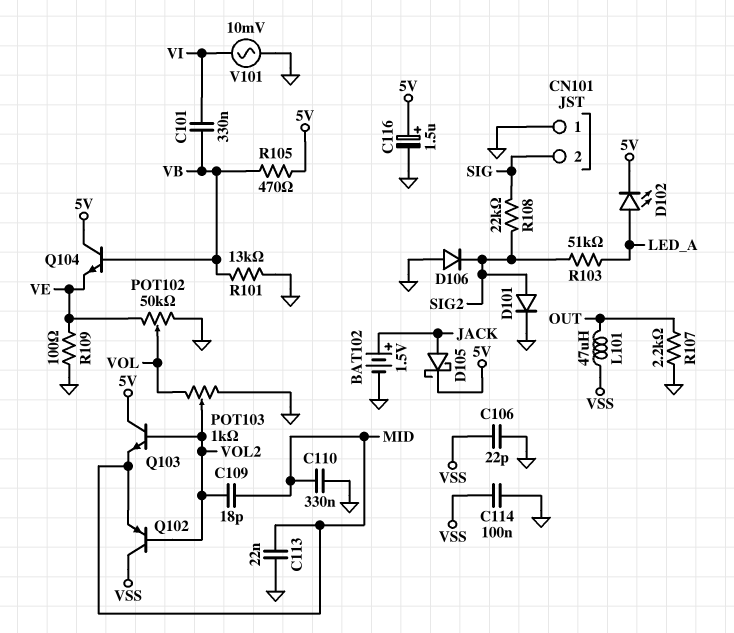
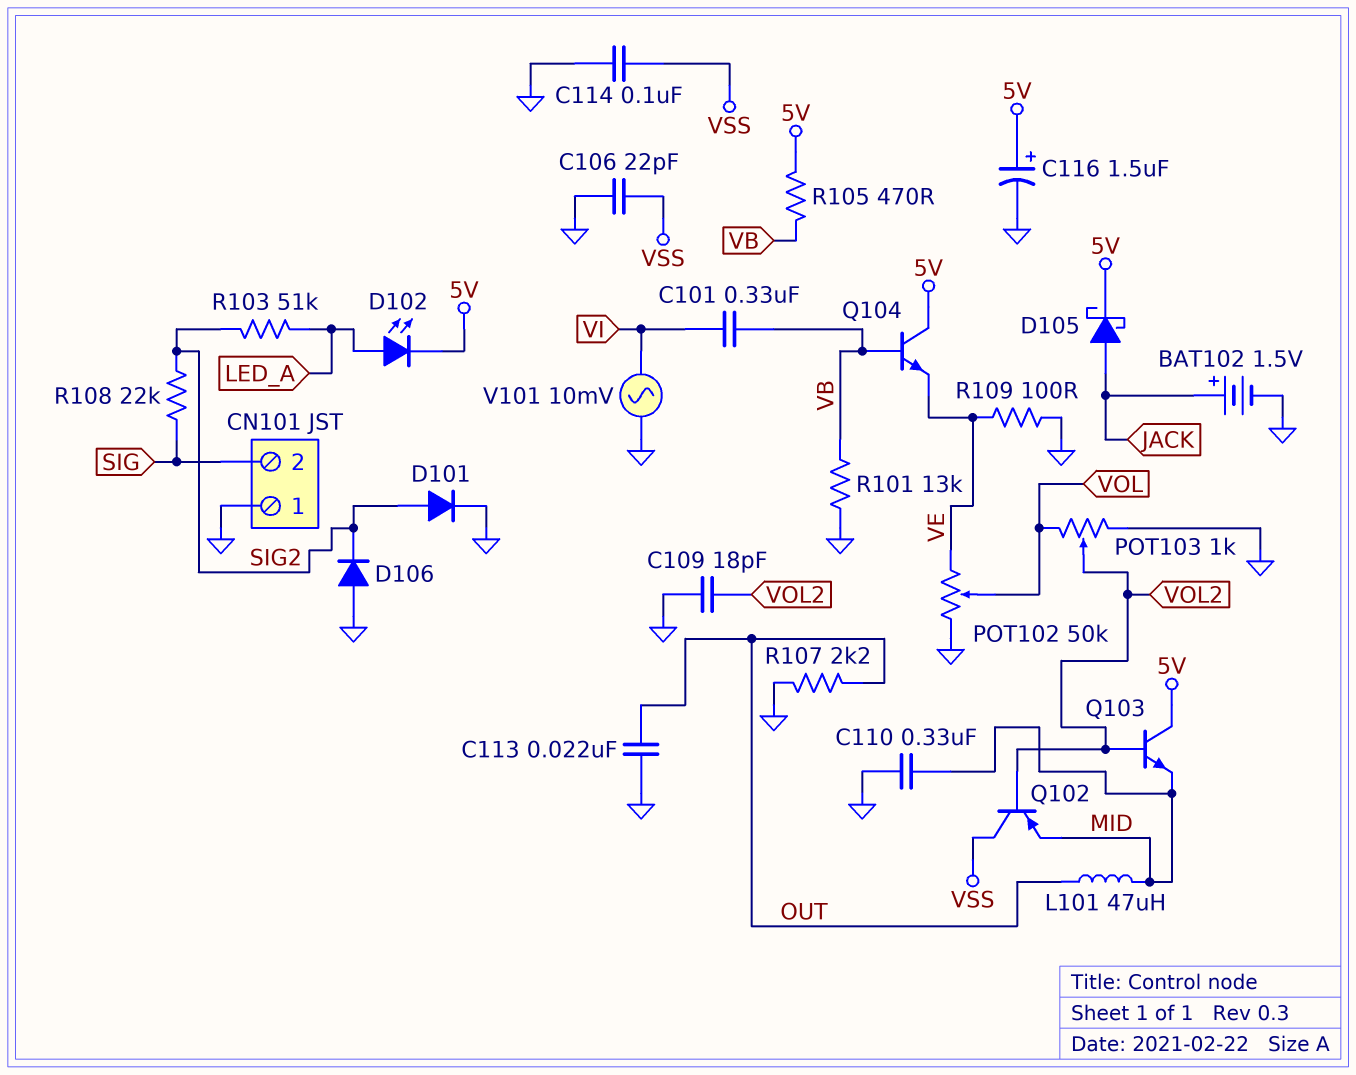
C109: 18pF (MID, VOL2) -> 18pF (GND, VOL2)
C113: 22nF (GND, MID) -> 22nF (GND, OUT)
L101: 47uH (OUT, VSS) -> 47uH (MID, OUT)

